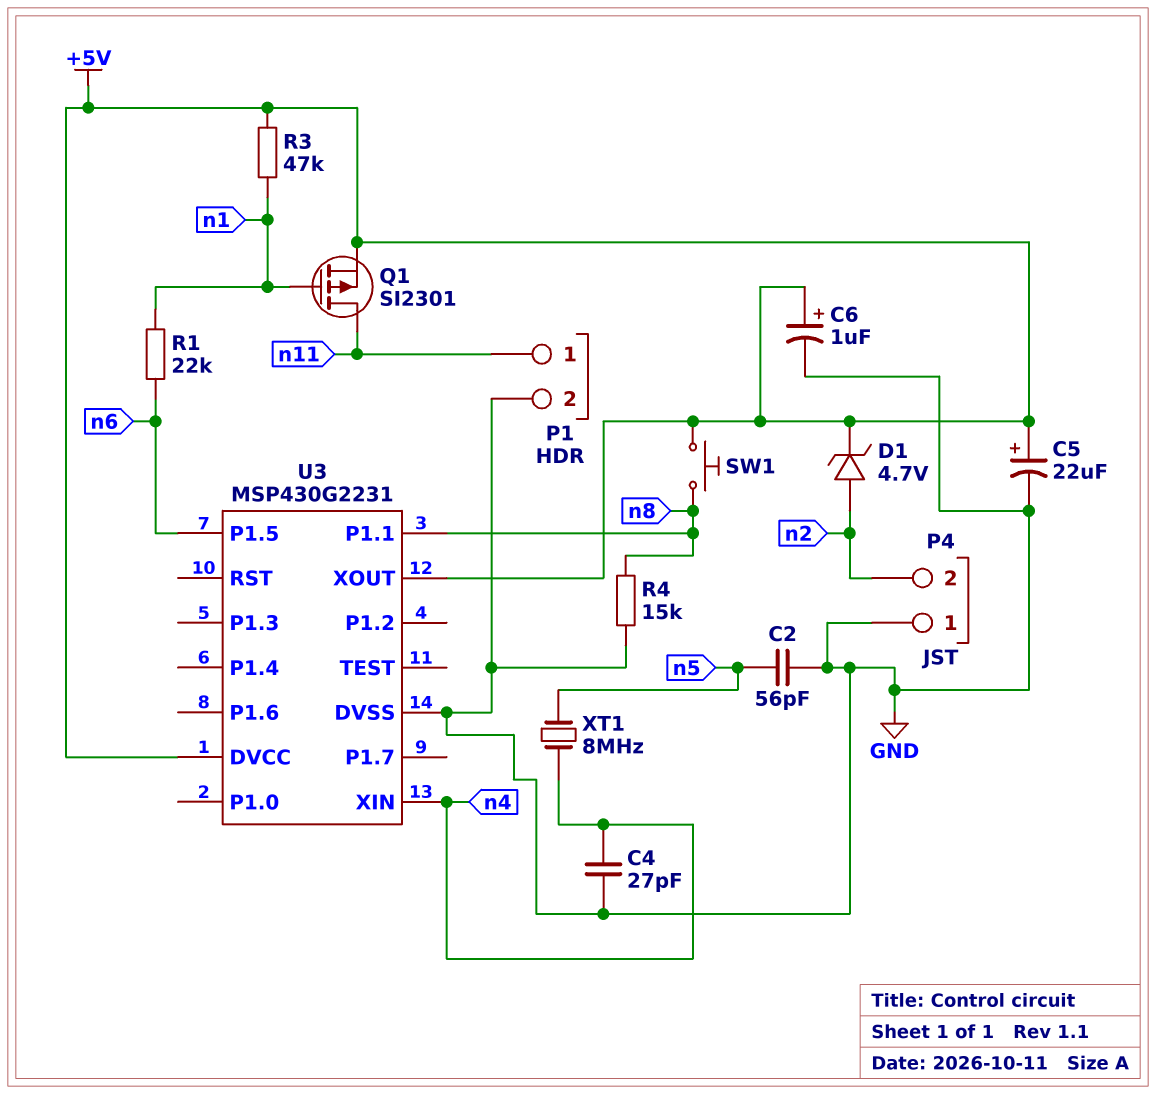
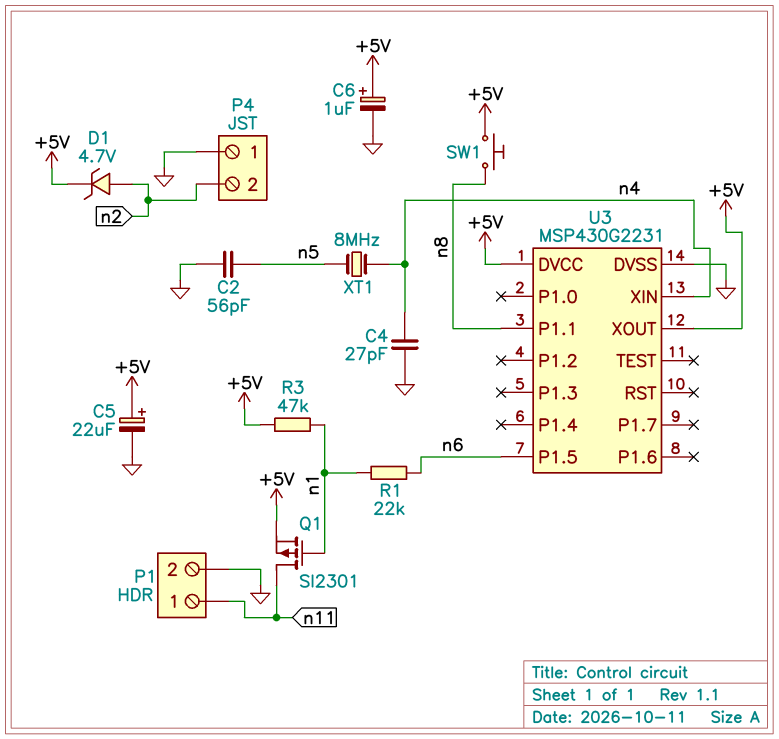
R4: 15k (GND, n8) -> none

